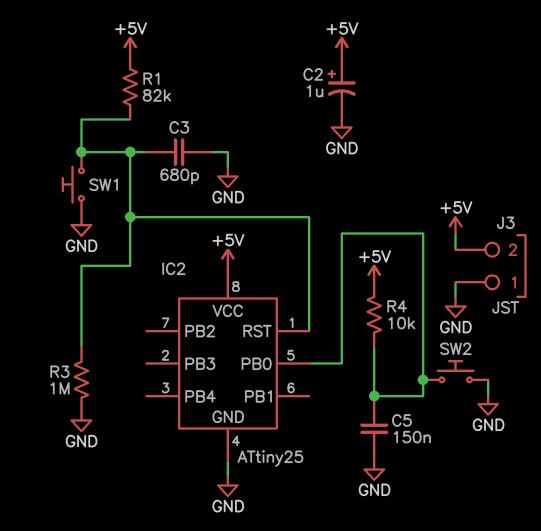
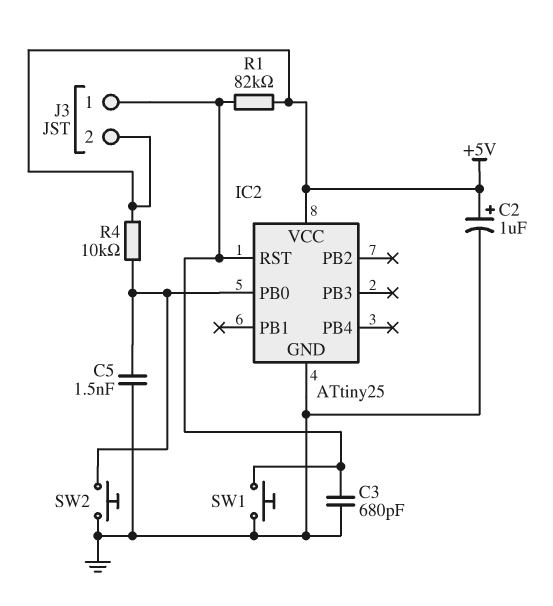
C5: 150nF (GND, IC2/PB0) -> 1.5nF (GND, IC2/PB0)
J3 pin 1: GND -> IC2/RST
R3: 1M (GND, IC2/RST) -> none

